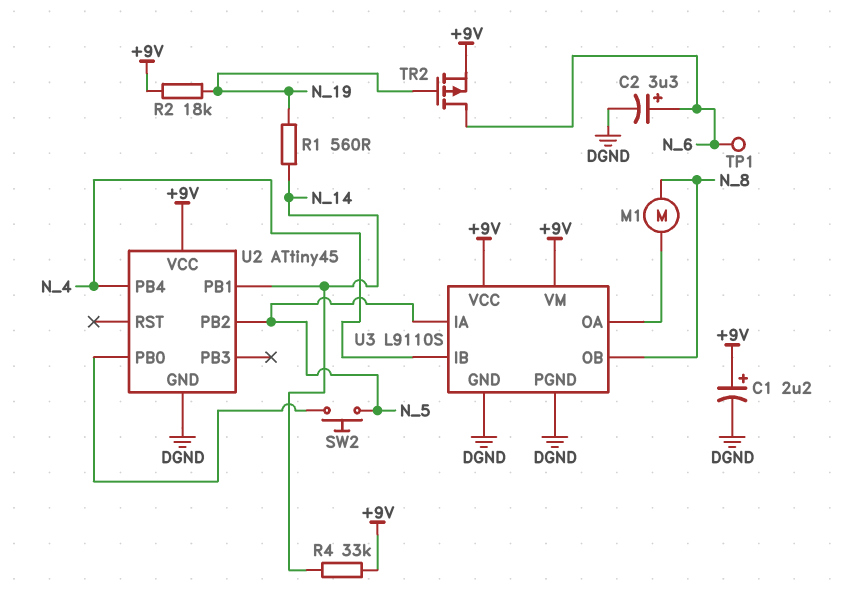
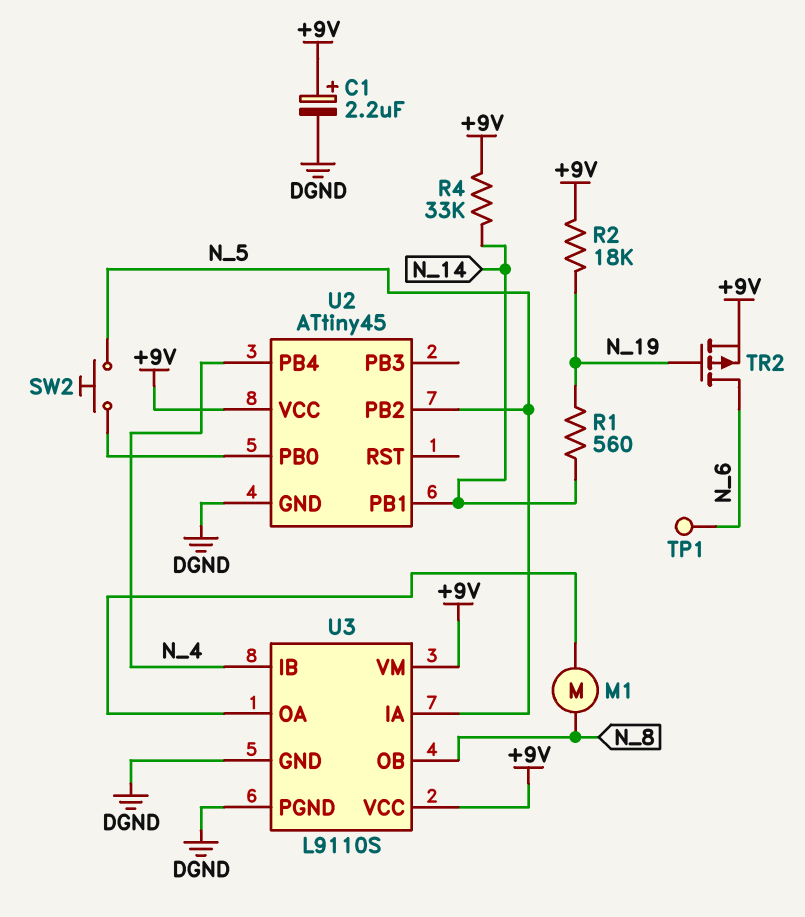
C2: 3.3uF (plus N_6, minus DGND) -> none

